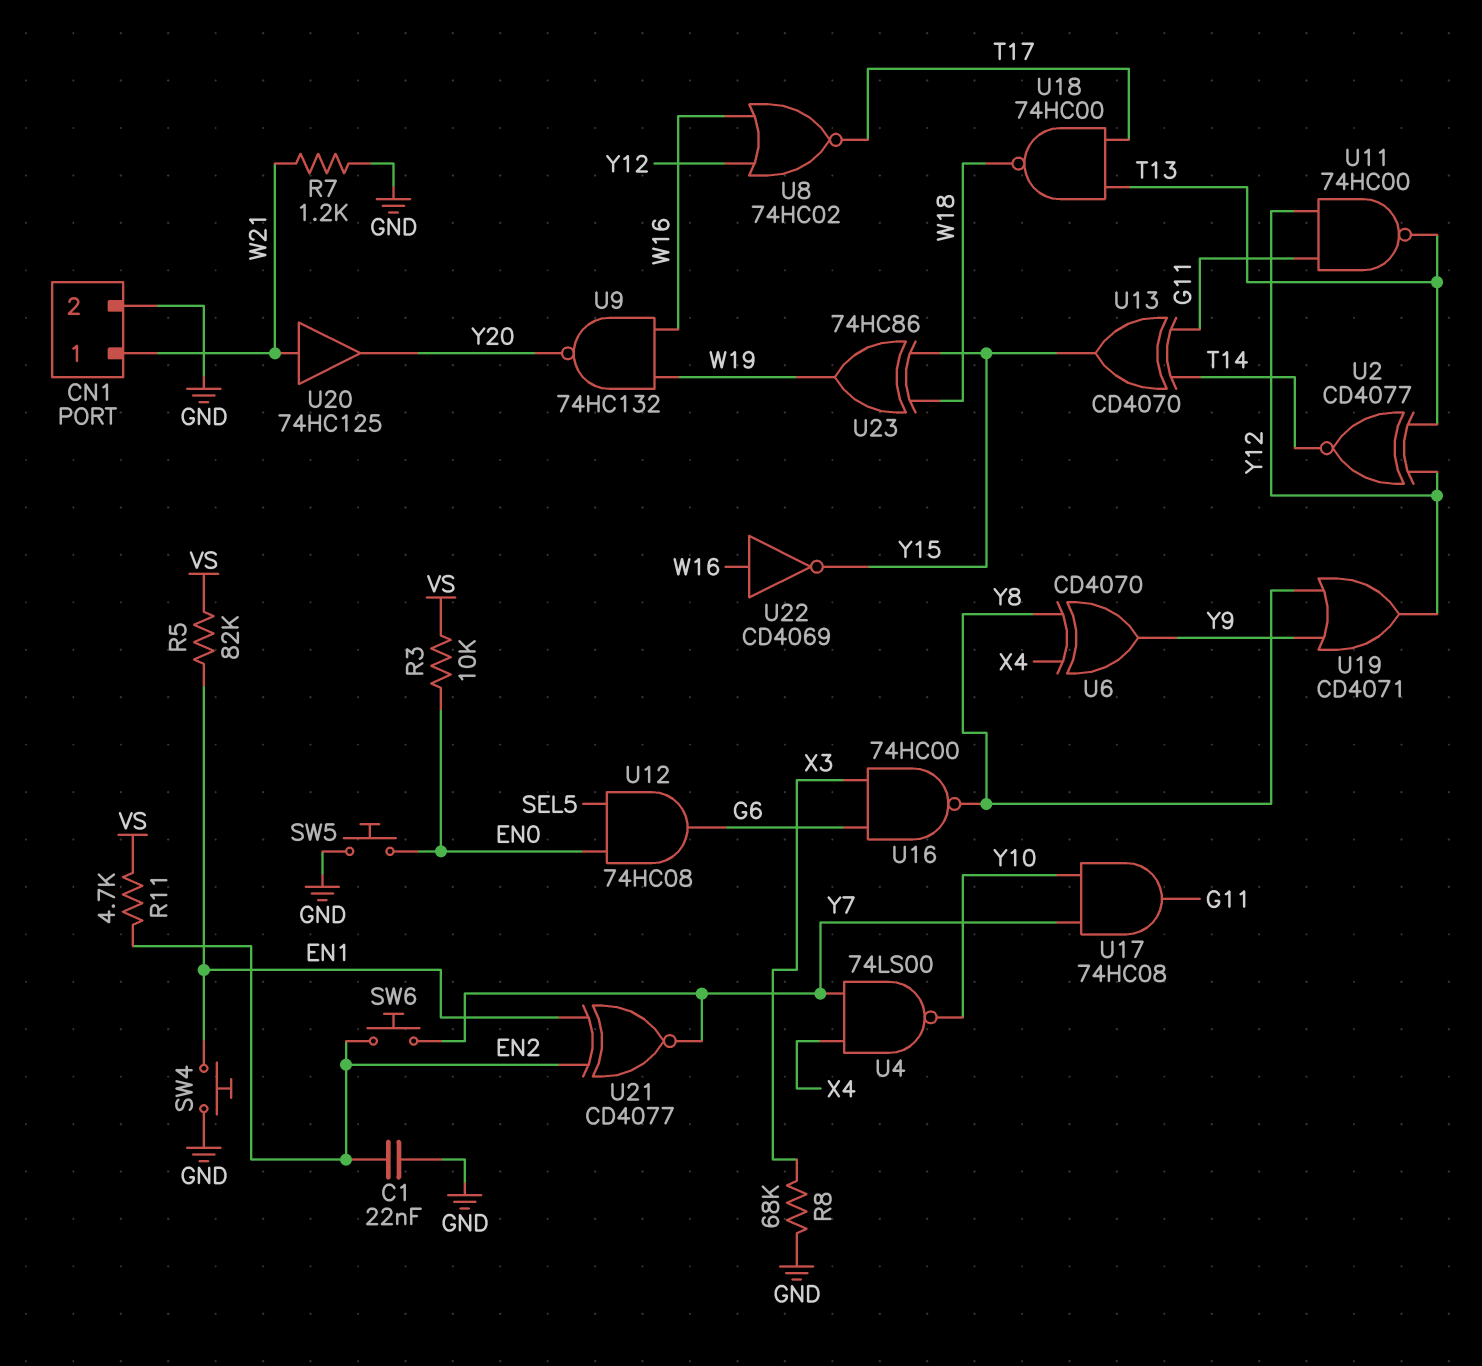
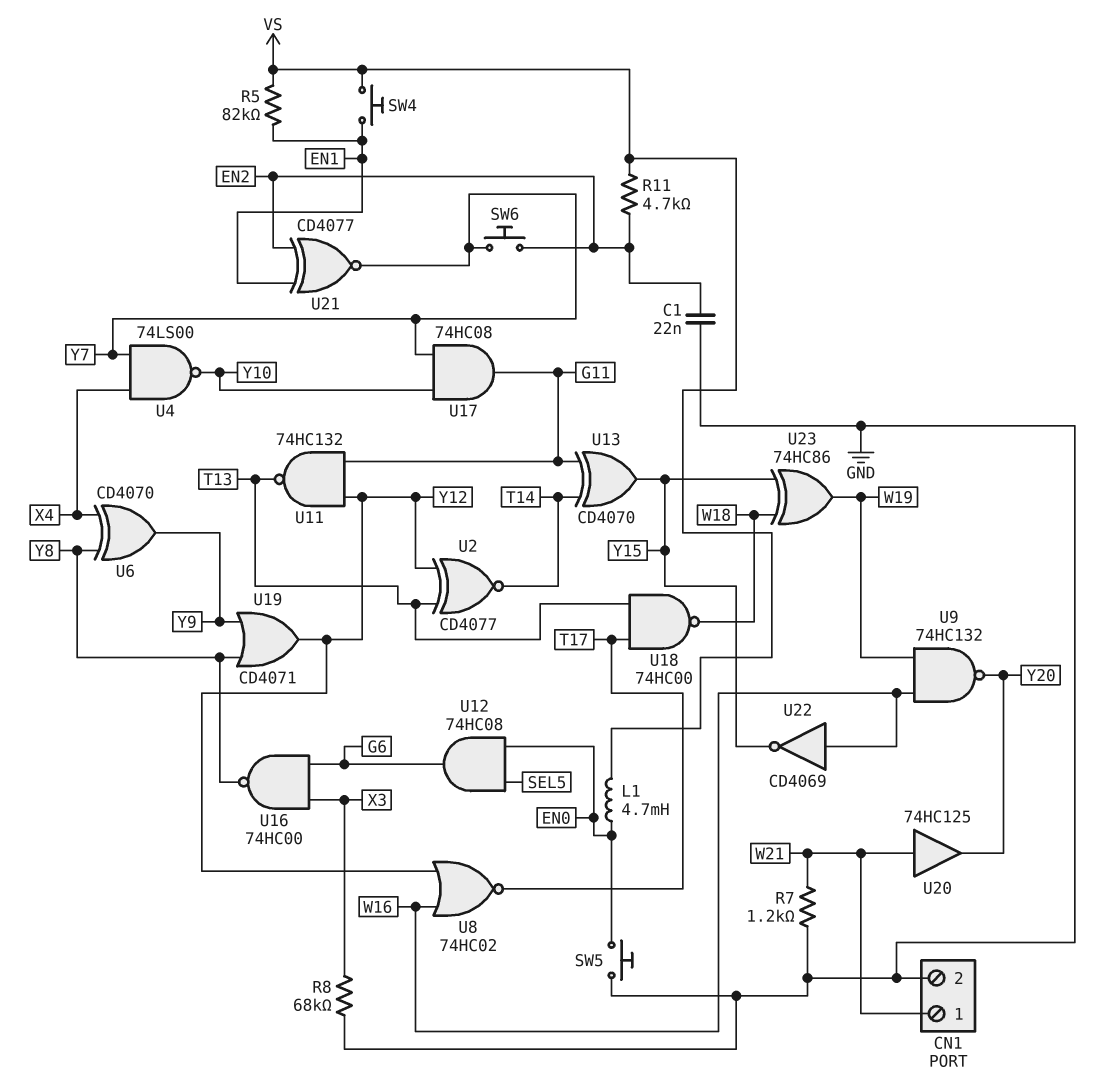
L1: none -> 4.7mH (EN0, VS)
R3: 10k (EN0, VS) -> none
SW4: button (EN1, GND) -> button (EN1, VS)
U11: NAND 74HC00 (in G11, in Y12, out T13) -> NAND 74HC132 (in G11, in Y12, out T13)

